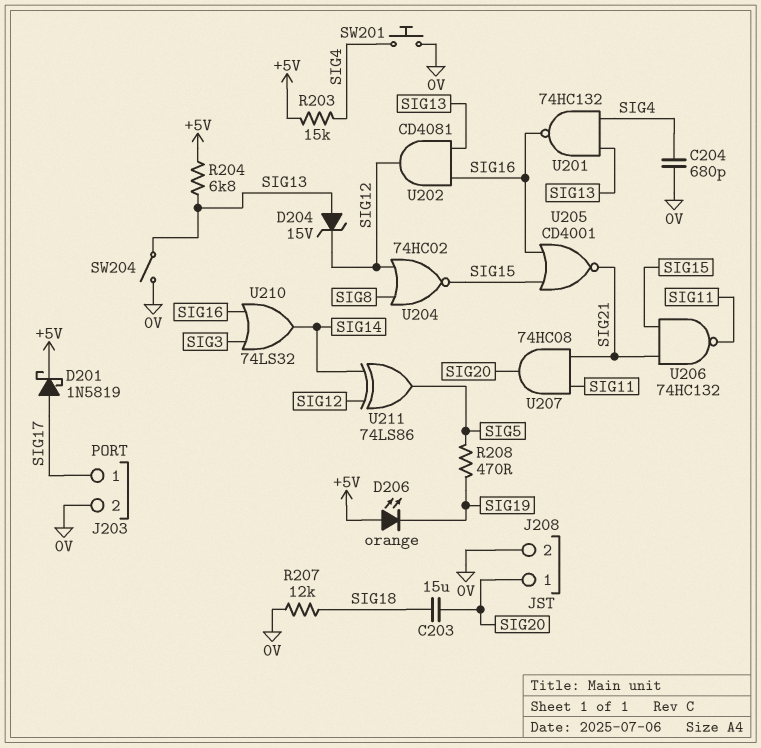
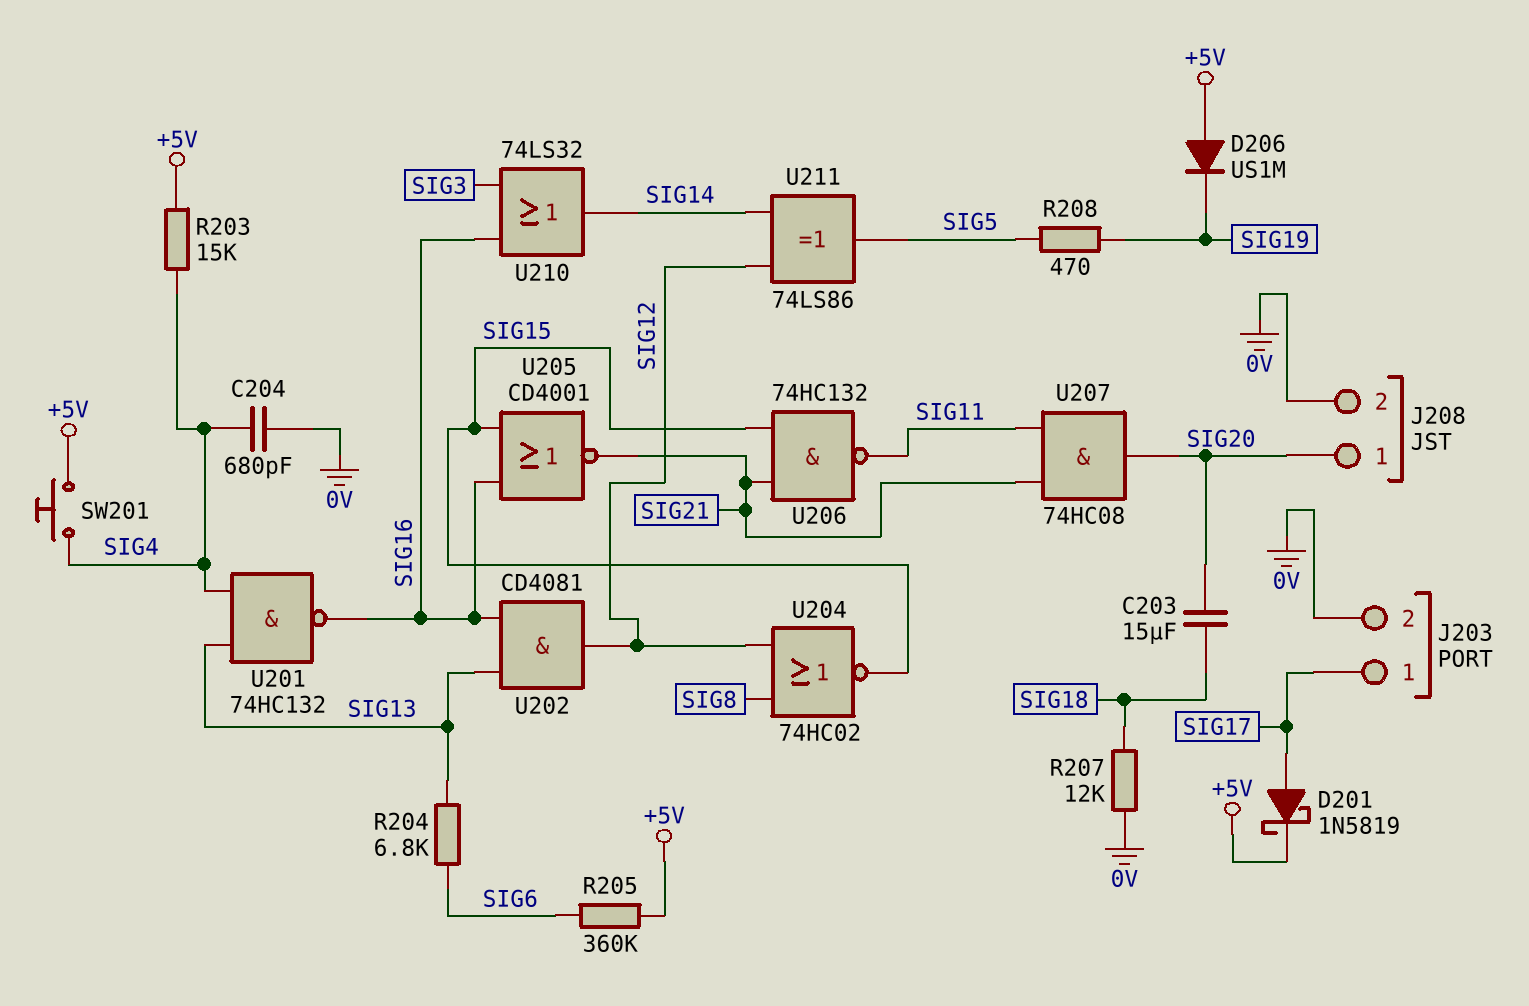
D204: zener 15V (A SIG13, K SIG12) -> none
D206: LED orange (A +5V, K SIG19) -> diode US1M (A +5V, K SIG19)
R204: 6.8k (+5V, SIG13) -> 6.8k (SIG6, SIG13)
R205: none -> 360k (+5V, SIG6)
SW201: button (0V, SIG4) -> button (+5V, SIG4)
SW204: switch (0V, SIG13) -> none

